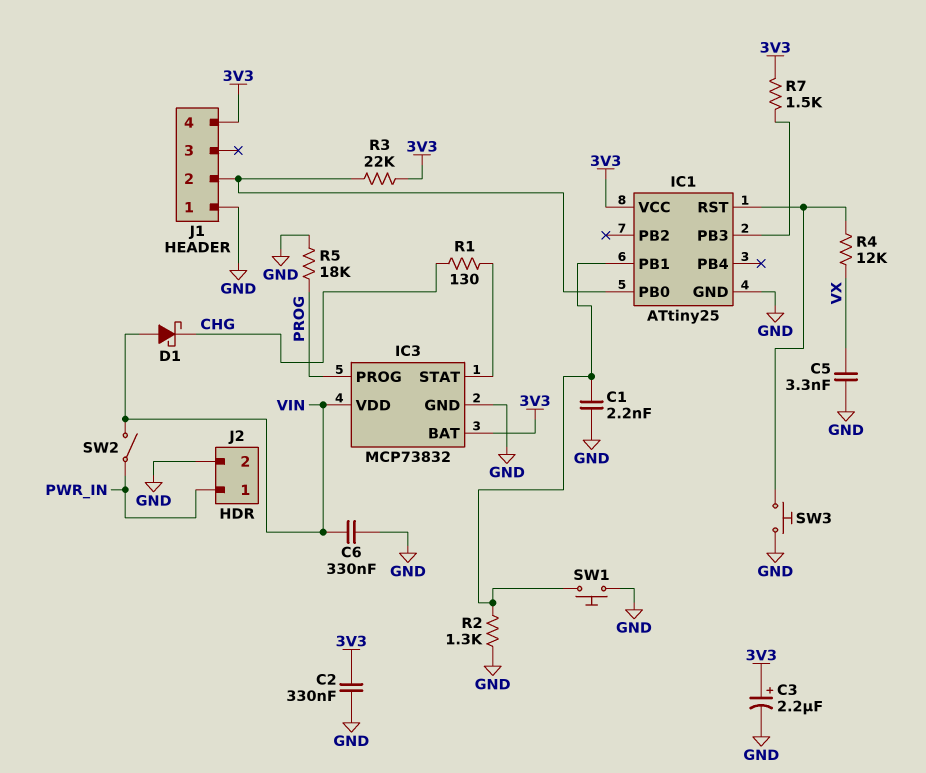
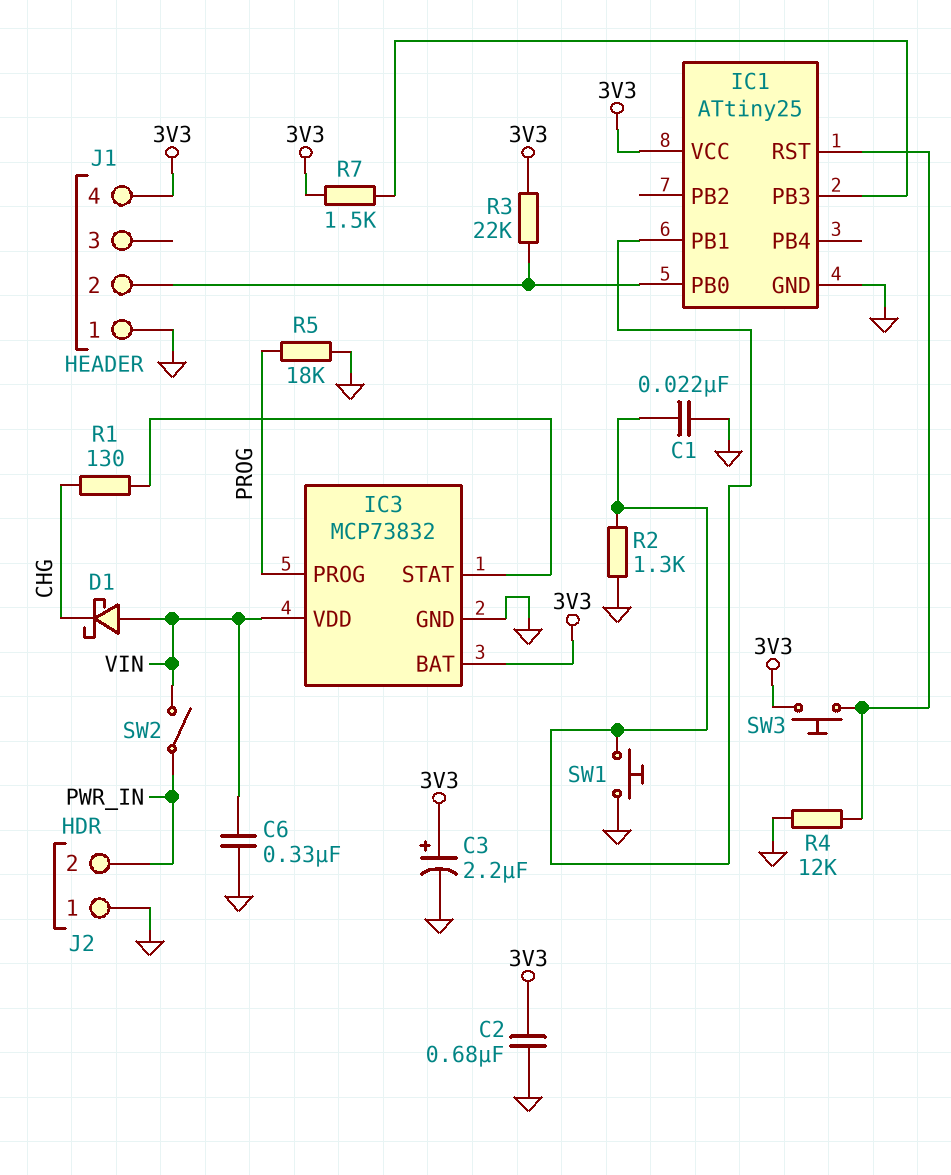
C1: 2.2nF (GND, IC1/PB1) -> 22nF (GND, IC1/PB1)
C2: 330nF (3V3, GND) -> 680nF (3V3, GND)
C5: 3.3nF (GND, VX) -> none
J2 pin 1: PWR_IN -> GND
J2 pin 2: GND -> PWR_IN
R4: 12k (IC1/RST, VX) -> 12k (GND, IC1/RST)
SW3: button (GND, IC1/RST) -> button (3V3, IC1/RST)

